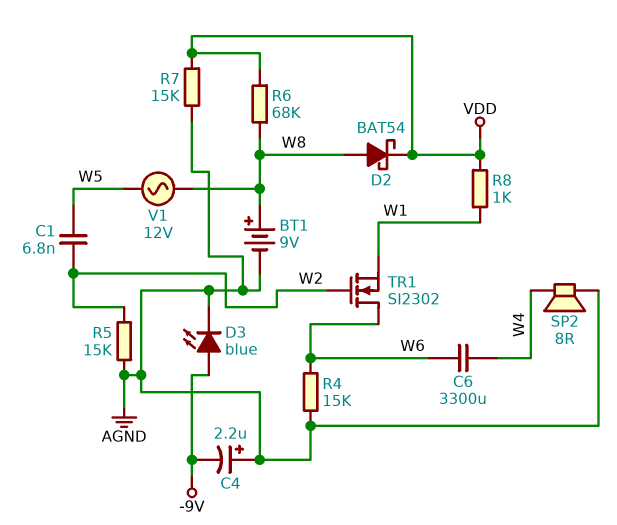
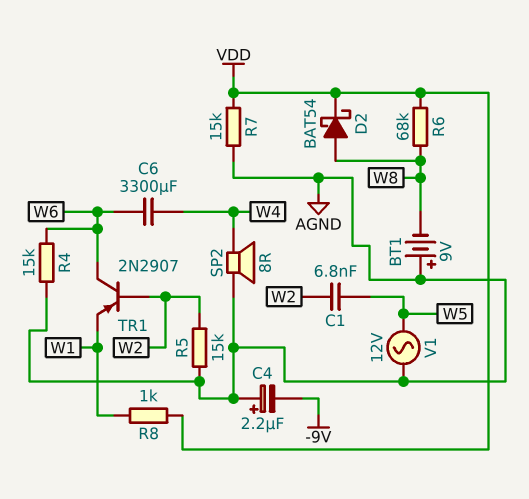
BT1: 9V (plus W8, minus AGND) -> 9V (plus AGND, minus W8)
D3: LED blue (A -9V, K AGND) -> none
TR1: NMOS SI2302 (G W2, D W6, S W1) -> PNP 2N2907 (B W2, C W6, E W1)
V1: AC 12V (W5, W8) -> AC 12V (AGND, W5)

